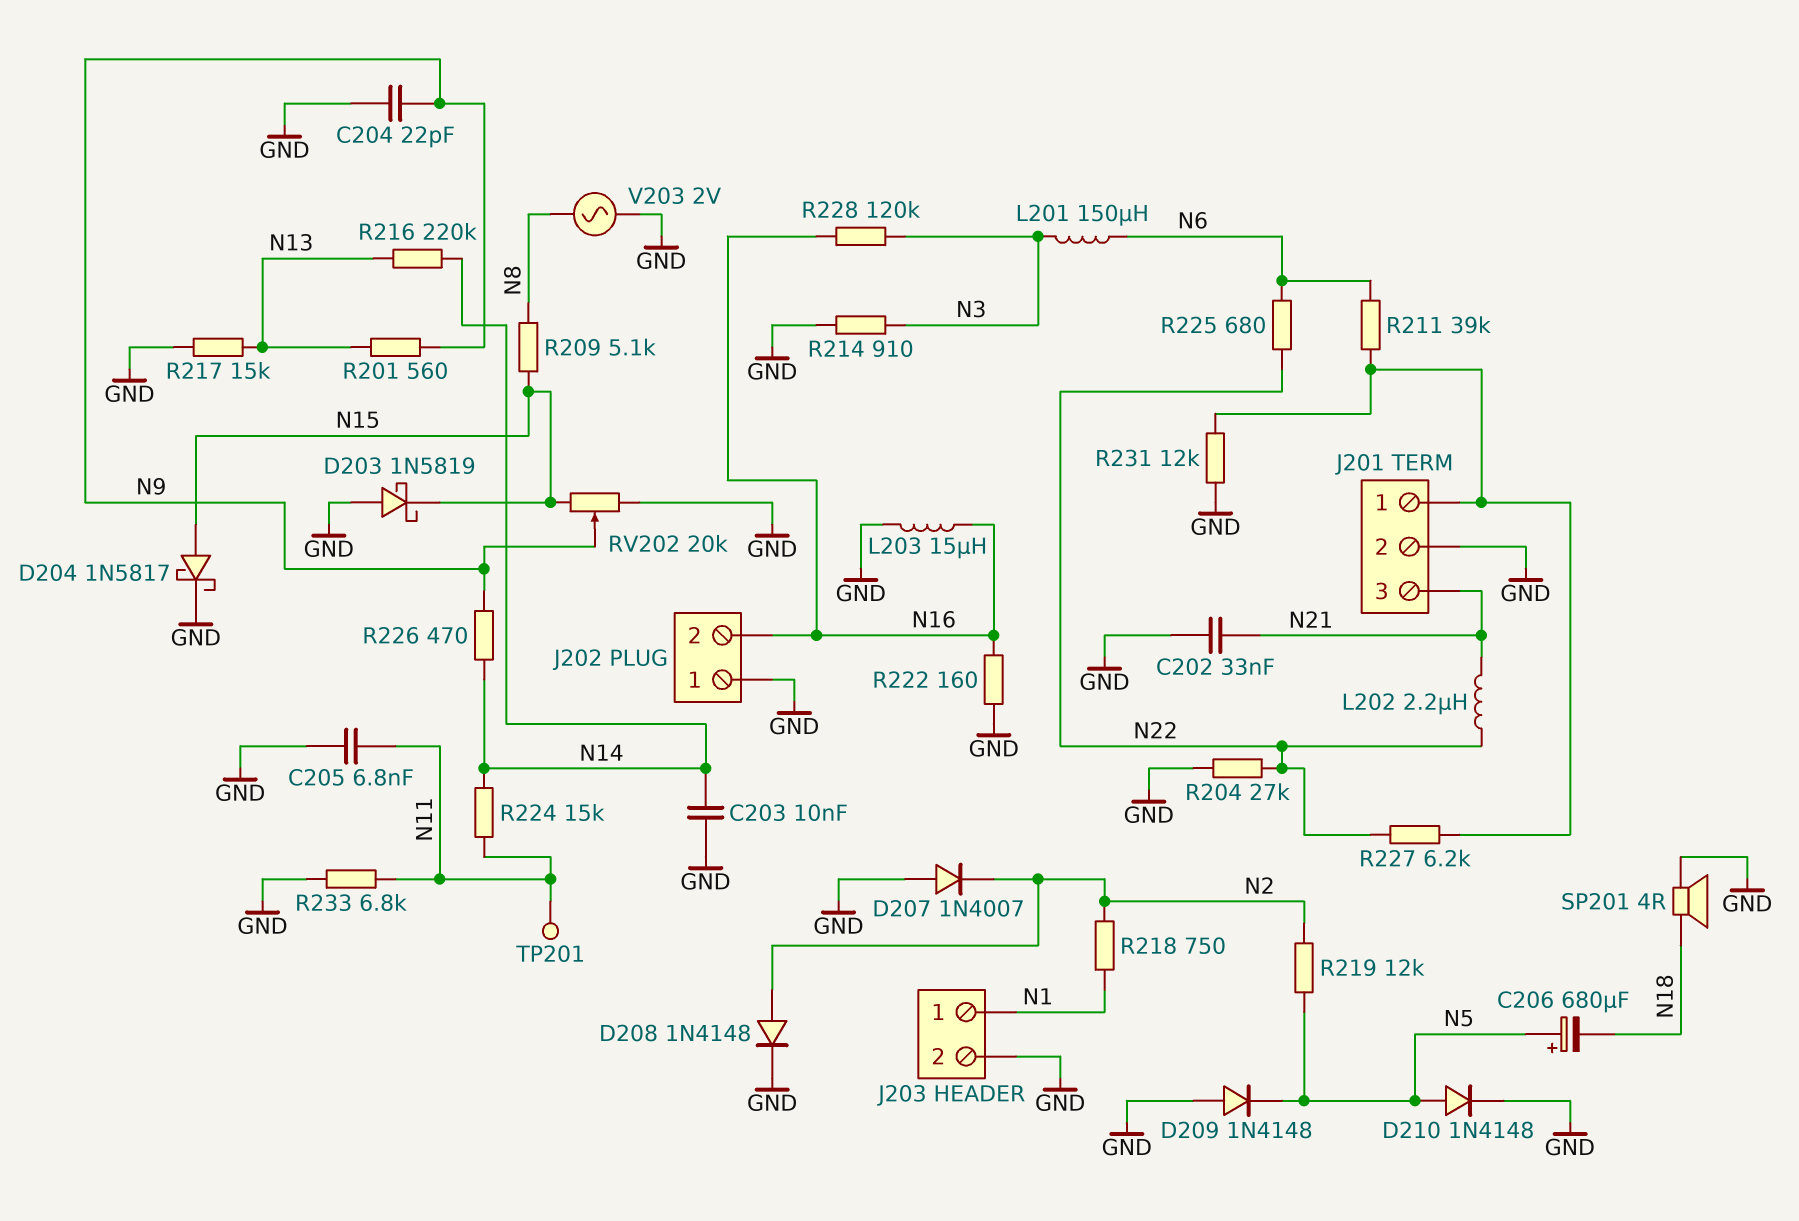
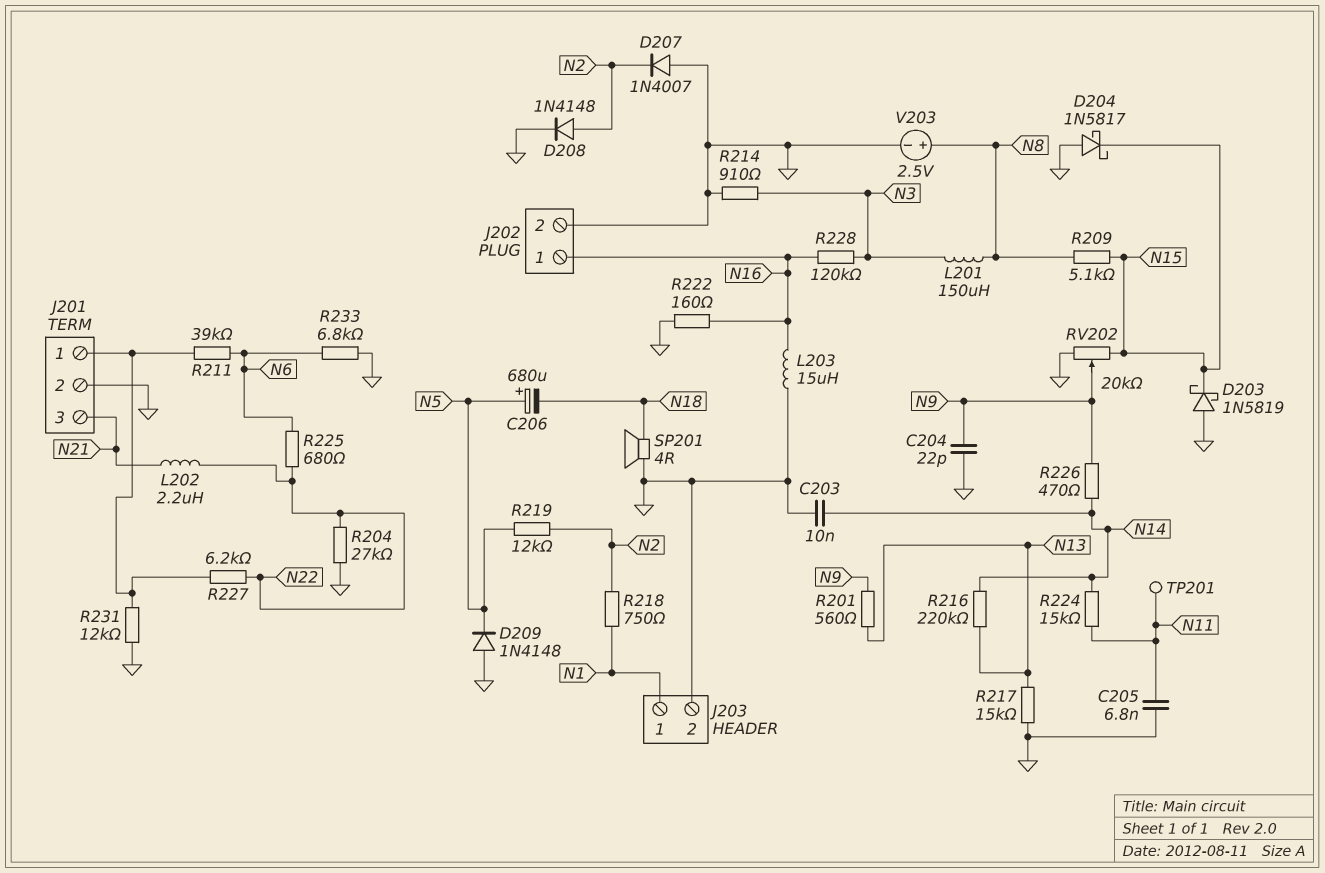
C202: 33nF (GND, N21) -> none
D204: schottky 1N5817 (A N15, K GND) -> schottky 1N5817 (A GND, K N15)
D210: diode 1N4148 (A N5, K GND) -> none
J202 pin 1: GND -> N16
J202 pin 2: N16 -> GND
L201: 150uH (N3, N6) -> 150uH (N3, N8)
R233: 6.8k (GND, N11) -> 6.8k (GND, N6)
V203: AC 2V (GND, N8) -> 2.5V (plus N8, minus GND)

